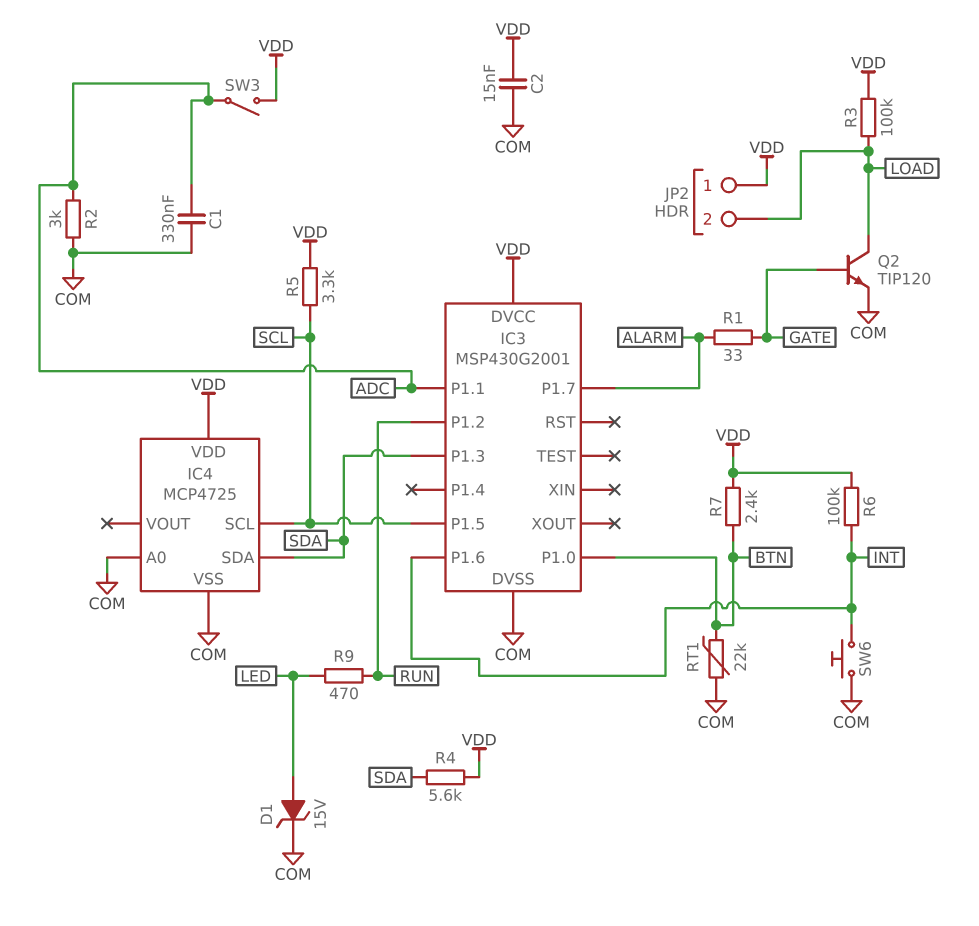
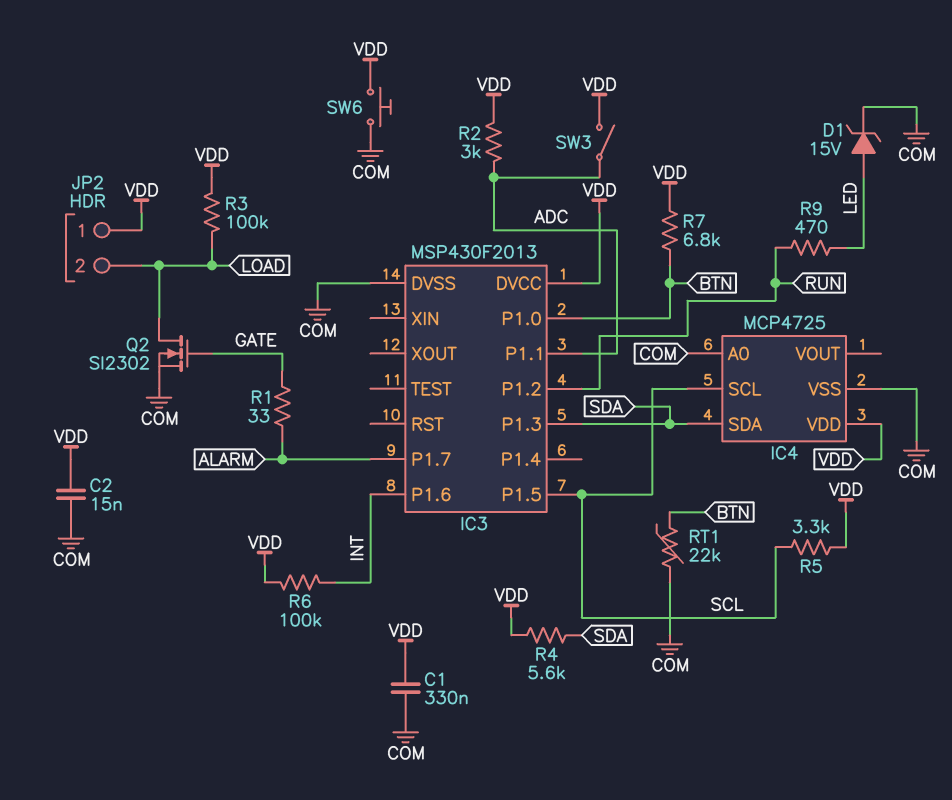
C1: 330nF (ADC, COM) -> 330nF (COM, VDD)
IC3: MSP430G2001 -> MSP430F2013
Q2: NPN TIP120 (B GATE, C LOAD, E COM) -> NMOS SI2302 (G GATE, D LOAD, S COM)
R2: 3k (ADC, COM) -> 3k (ADC, VDD)
R7: 2.4k (BTN, VDD) -> 6.8k (BTN, VDD)
SW6: button (COM, INT) -> button (COM, VDD)

